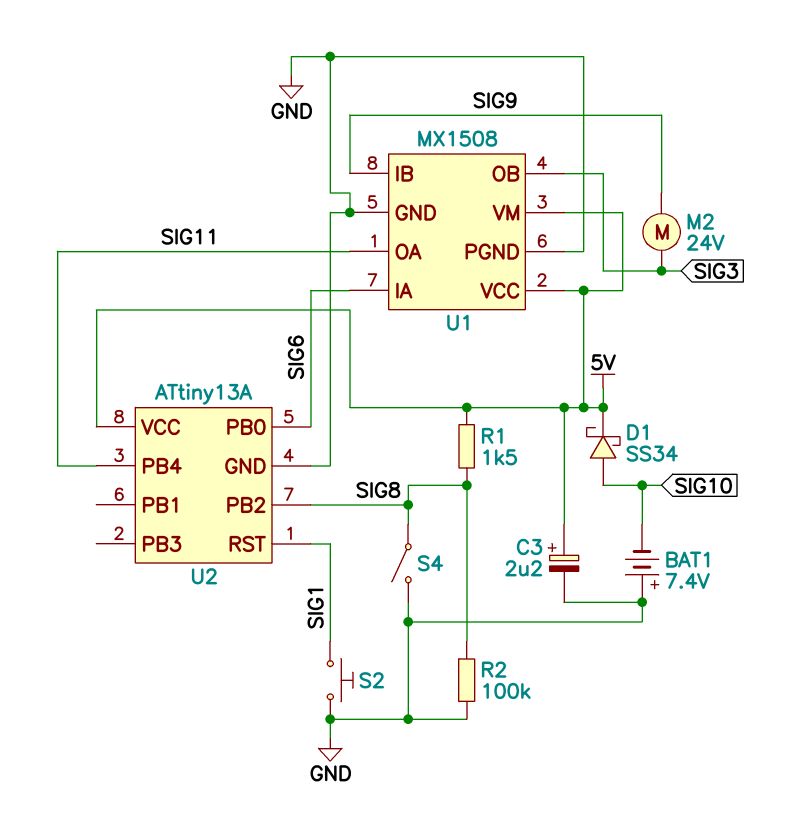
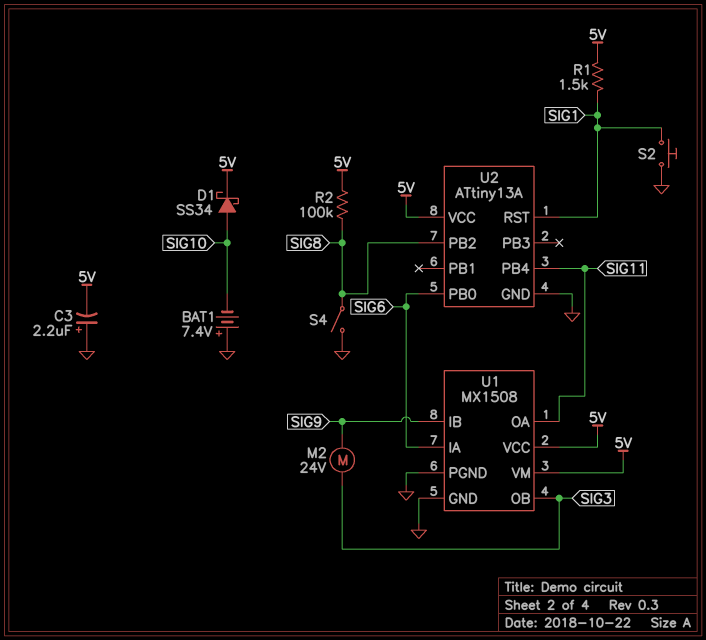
C3: 2.2uF (plus 5V, minus GND) -> 2.2uF (plus GND, minus 5V)
R1: 1.5k (5V, SIG8) -> 1.5k (5V, SIG1)
R2: 100k (GND, SIG8) -> 100k (5V, SIG8)

